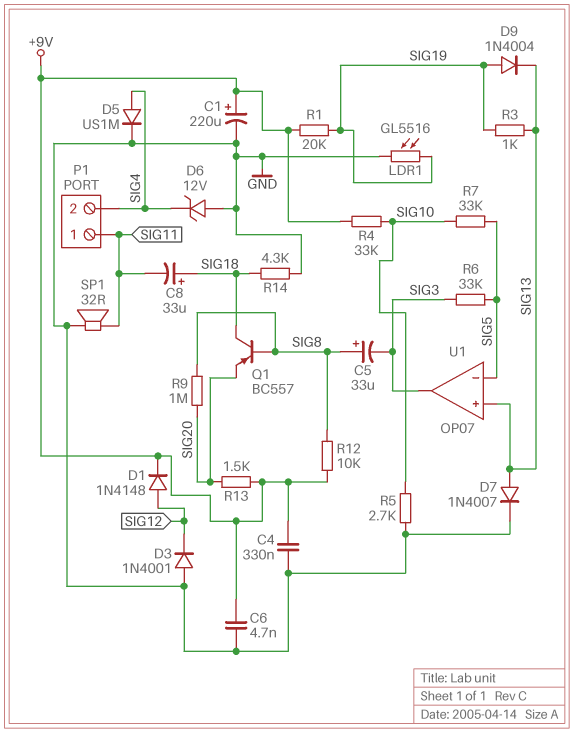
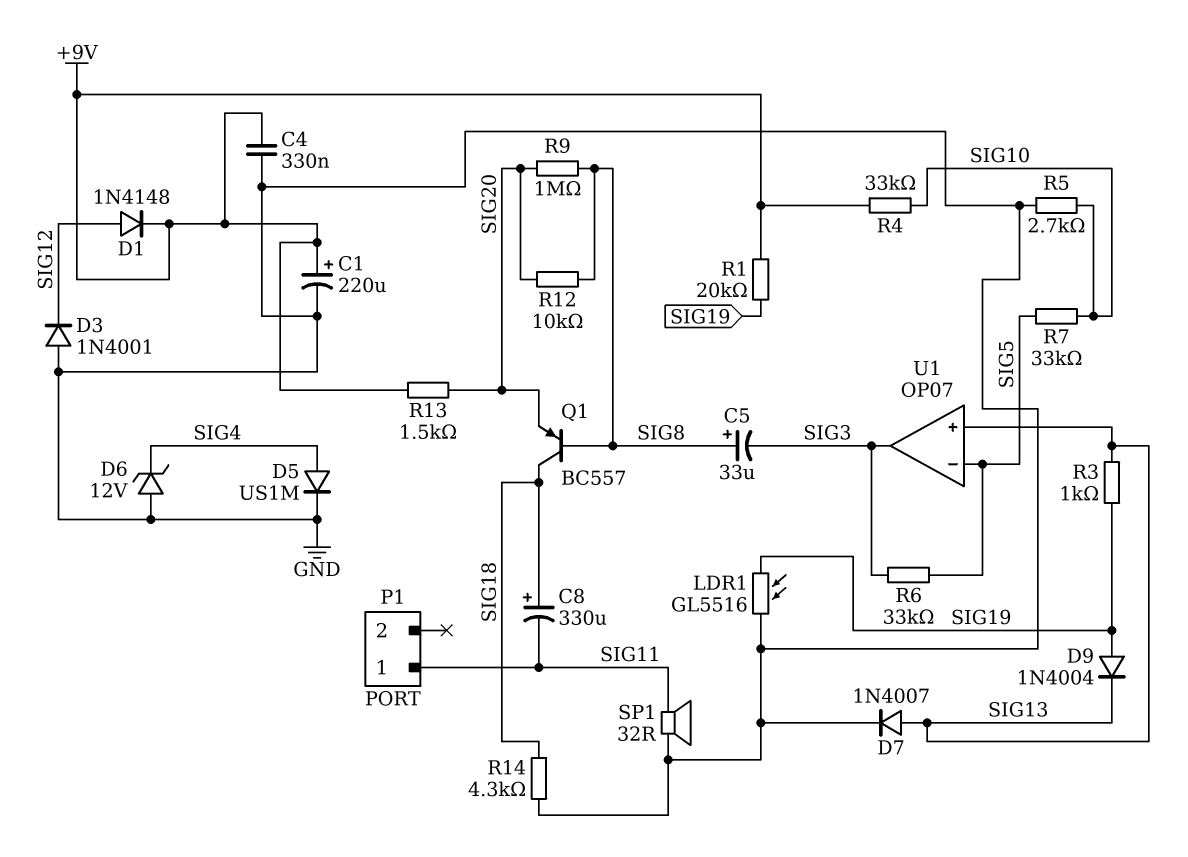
C6: 4.7nF (+9V, GND) -> none
C8: 33uF (plus SIG18, minus SIG11) -> 330uF (plus SIG18, minus SIG11)
P1 pin 2: SIG4 -> none
R12: 10k (+9V, SIG8) -> 10k (SIG8, SIG20)

